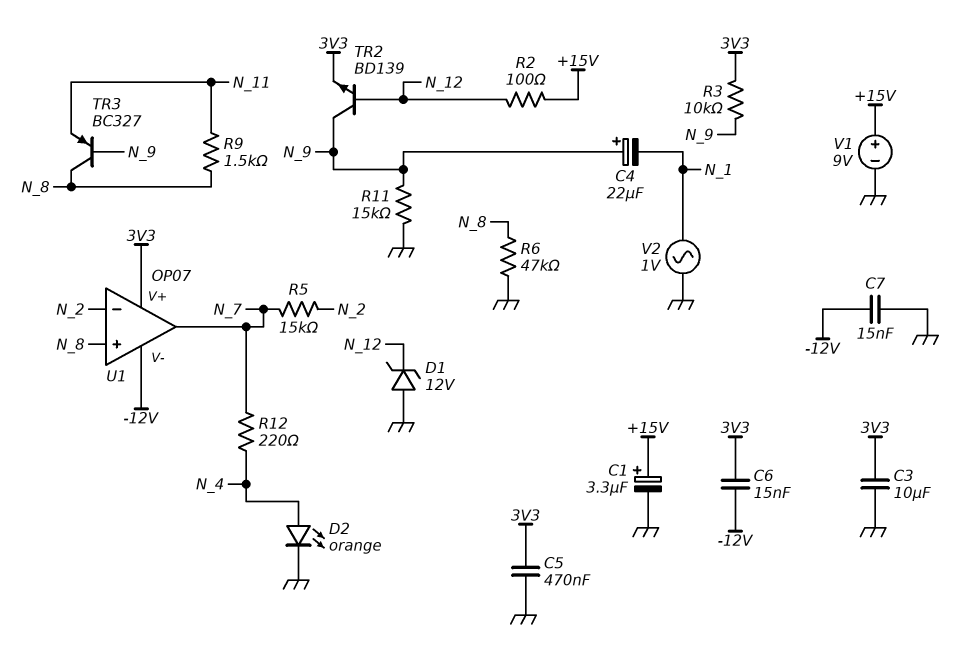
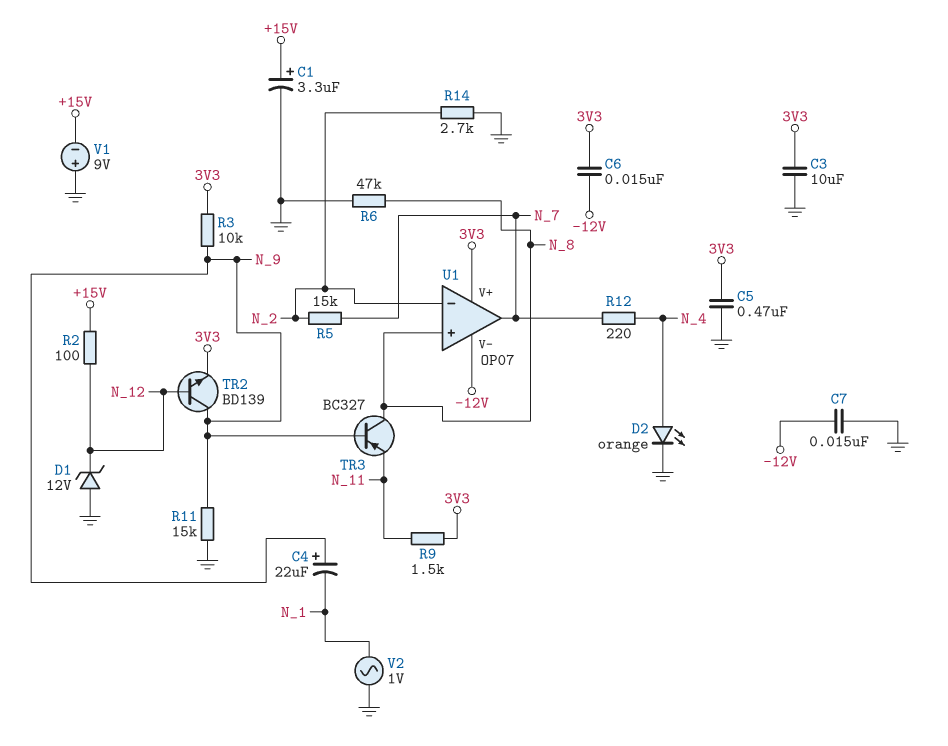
R9: 1.5k (N_8, N_11) -> 1.5k (3V3, N_11)
R14: none -> 2.7k (GND, N_2)
V1: 9V (plus +15V, minus GND) -> 9V (plus GND, minus +15V)

